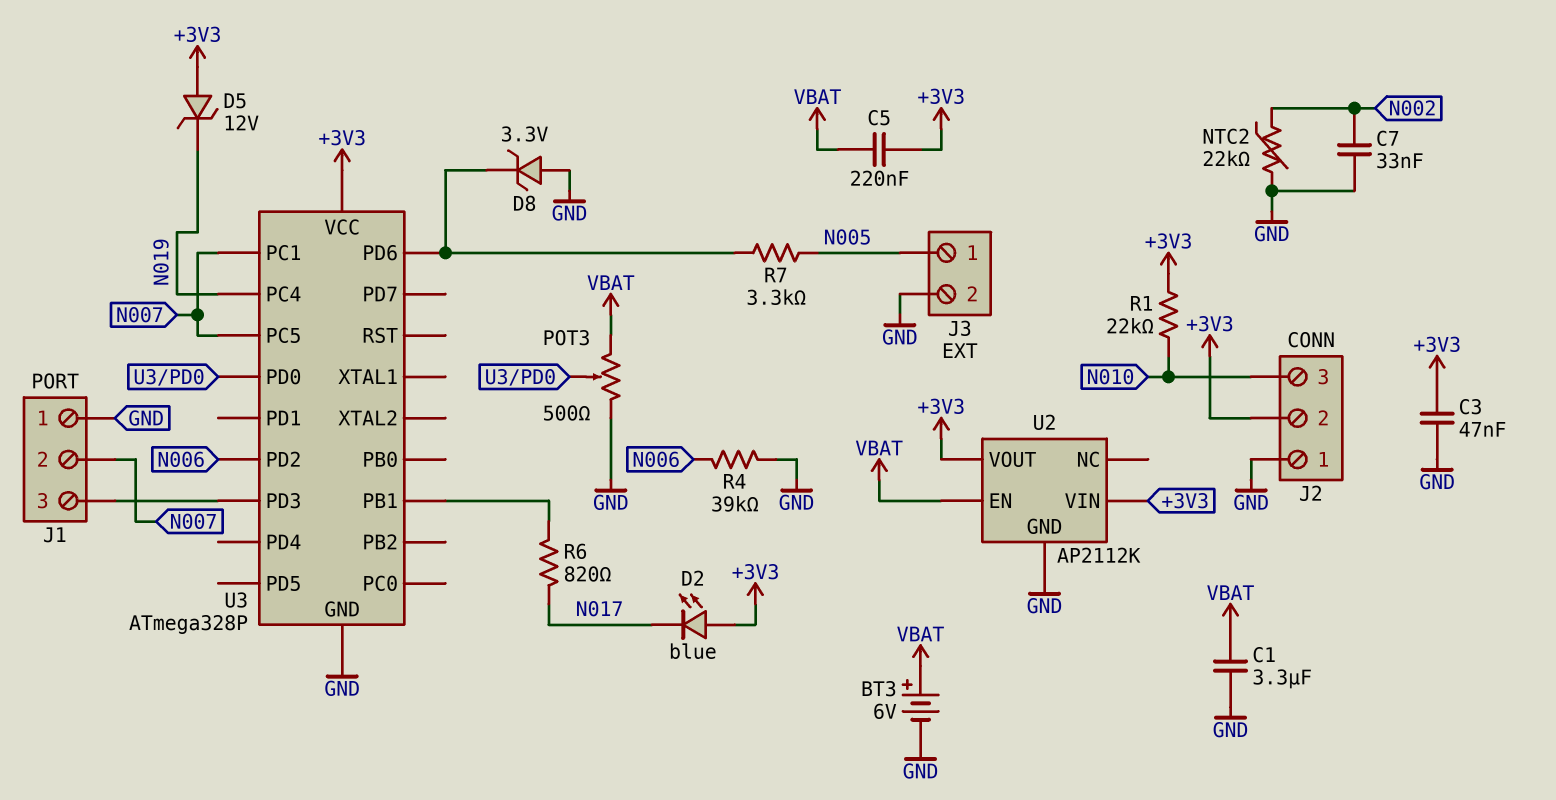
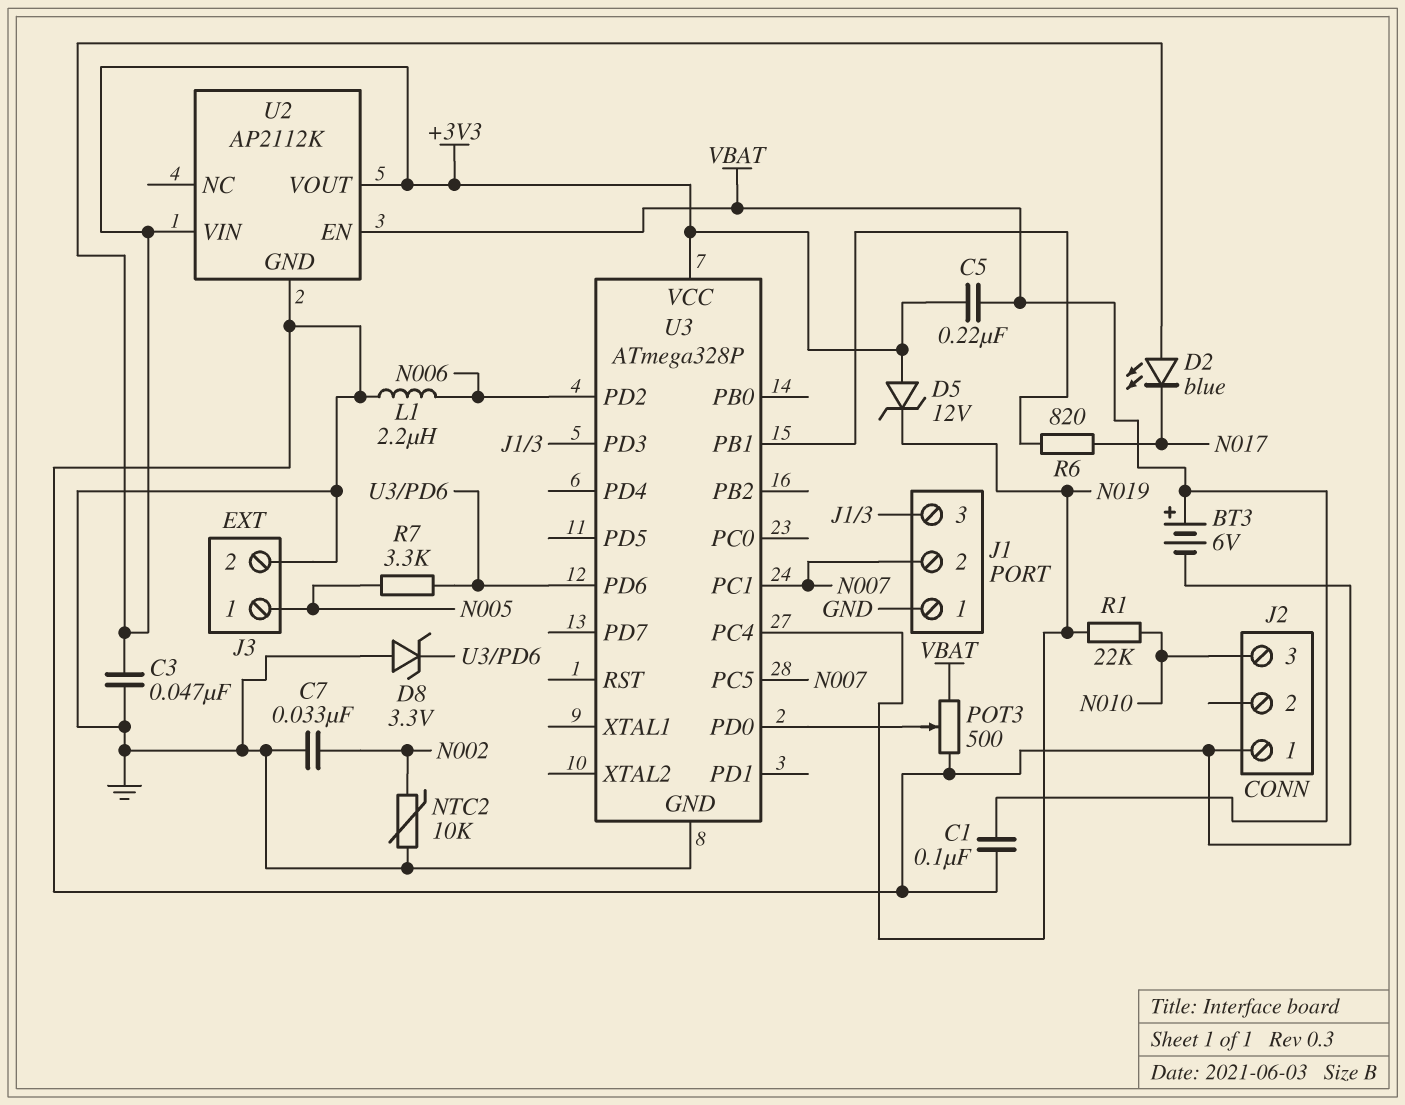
C1: 3.3uF (GND, VBAT) -> 100nF (GND, VBAT)
J2 pin 2: +3V3 -> none
L1: none -> 2.2uH (GND, N006)
NTC2: 22k (GND, N002) -> 10k (GND, N002)
R1: 22k (+3V3, N010) -> 22k (N010, N019)
R4: 39k (GND, N006) -> none

